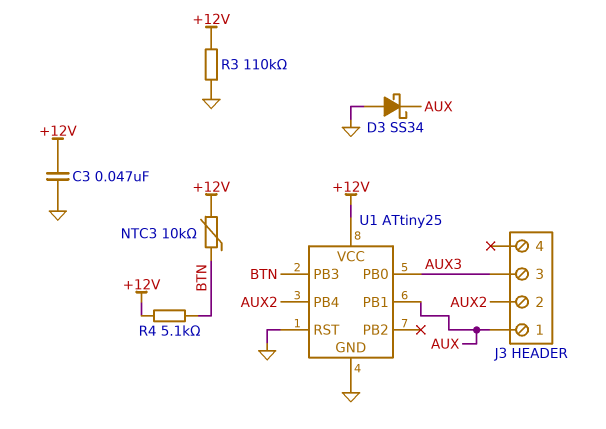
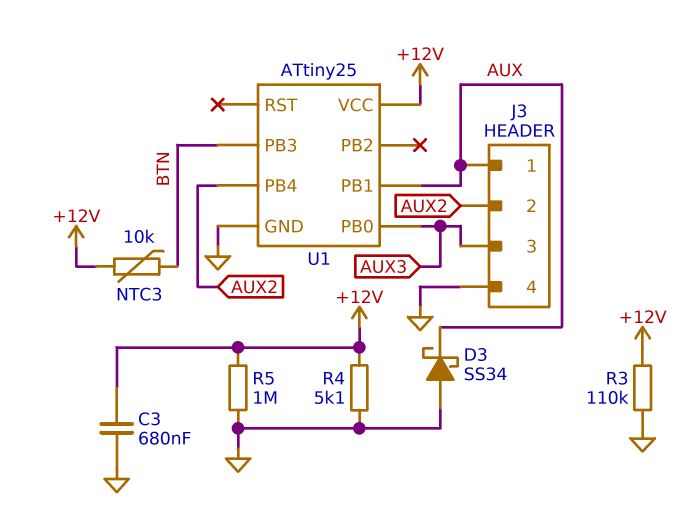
C3: 47nF (+12V, GND) -> 680nF (+12V, GND)
J3 pin 4: none -> GND
R4: 5.1k (+12V, BTN) -> 5.1k (+12V, GND)
R5: none -> 1M (+12V, GND)
U1 pin RST: GND -> none

